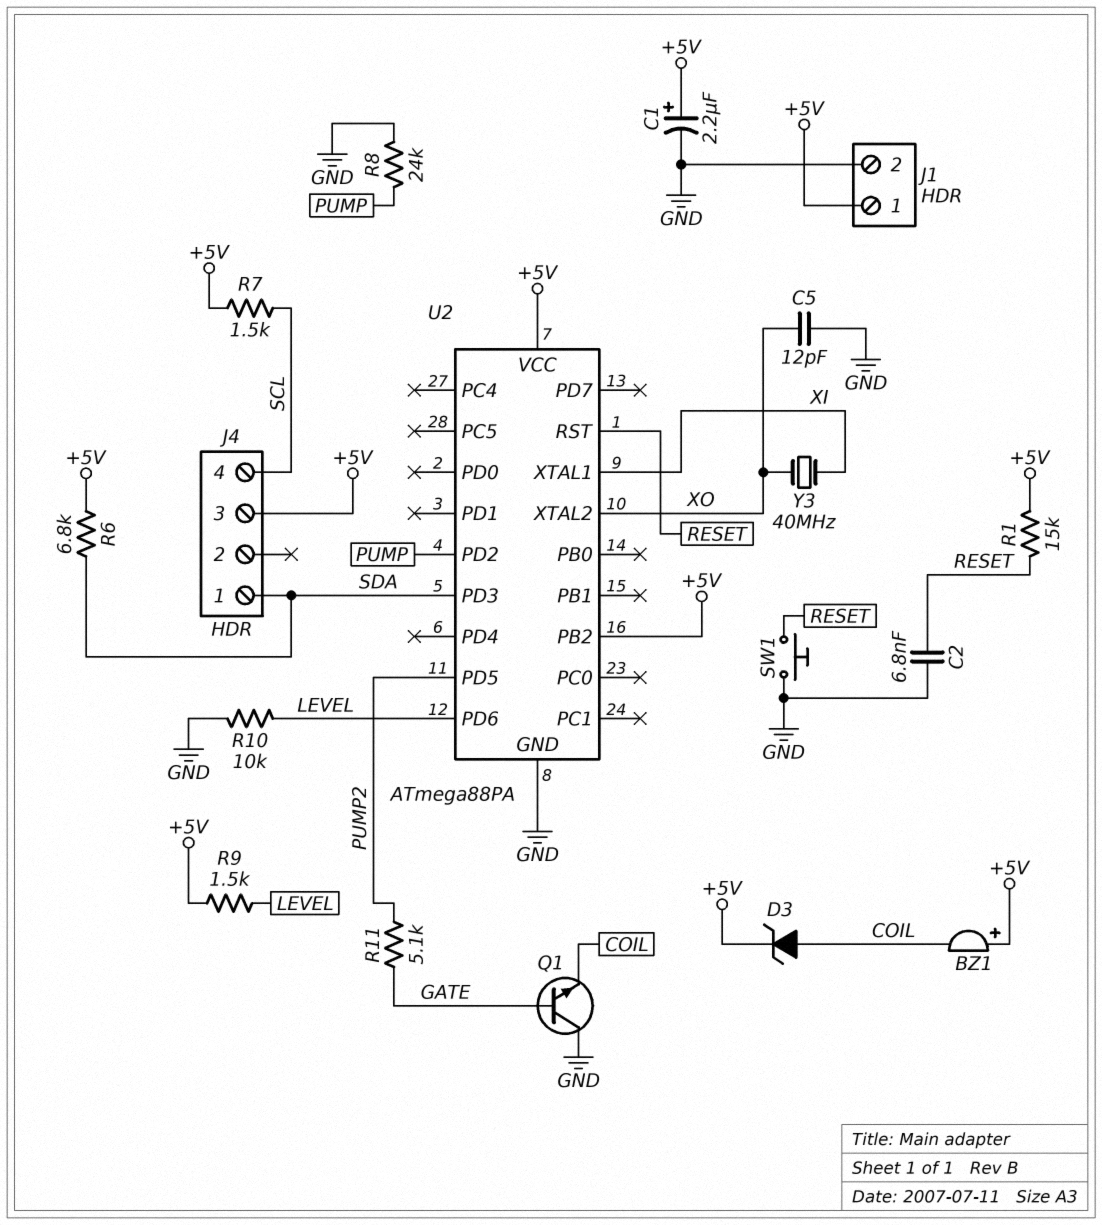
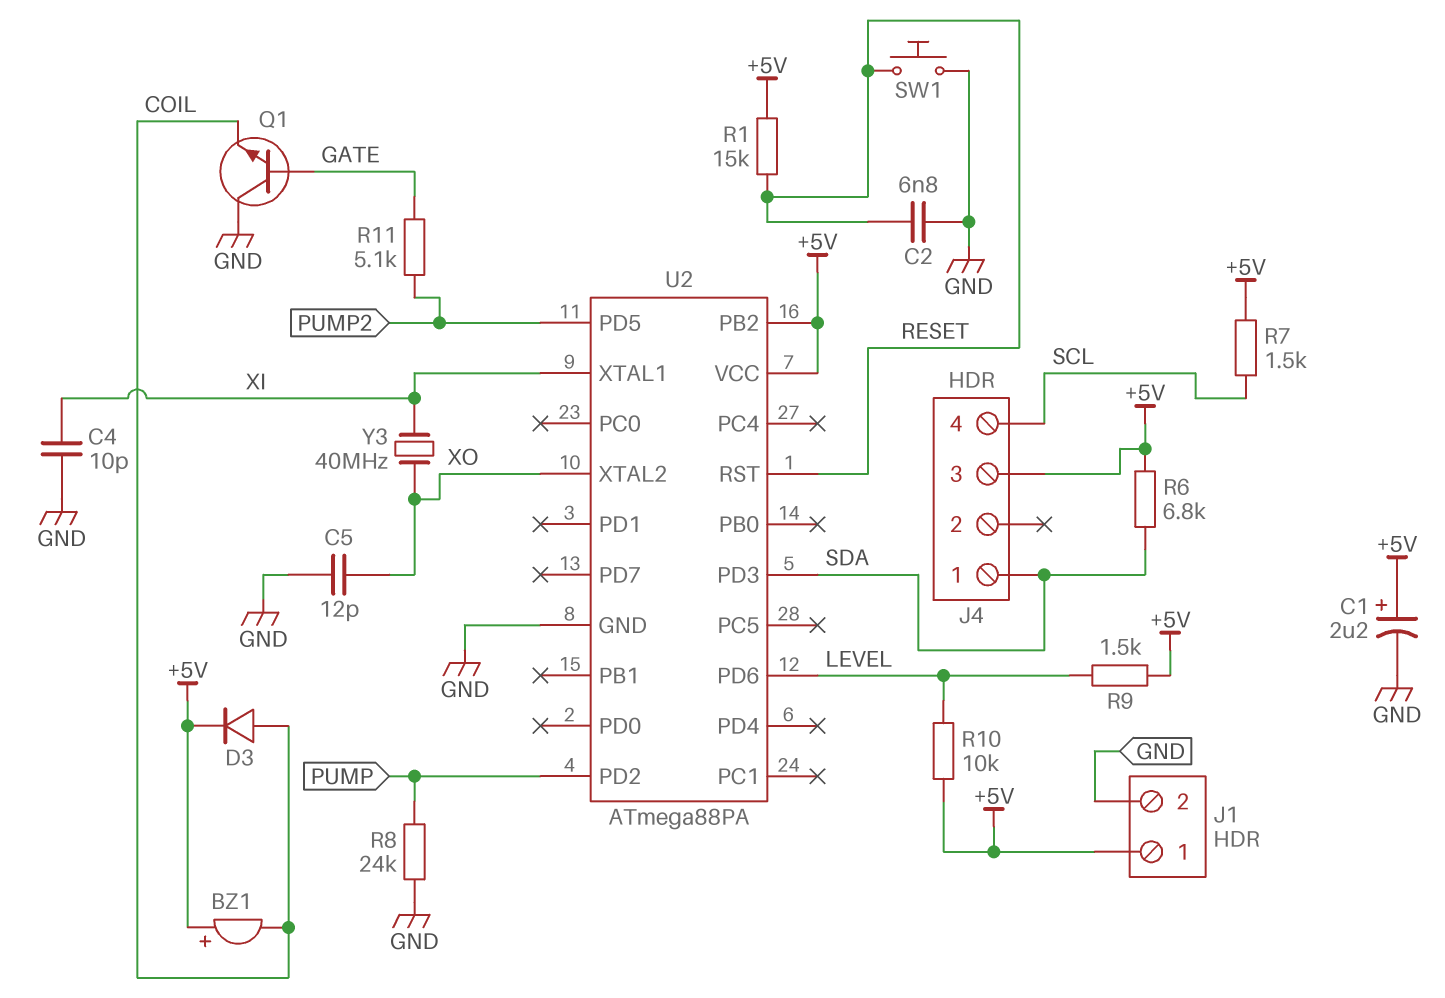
C4: none -> 10pF (GND, XI)
D3: zener (A COIL, K +5V) -> diode (A COIL, K +5V)
R10: 10k (GND, LEVEL) -> 10k (+5V, LEVEL)

